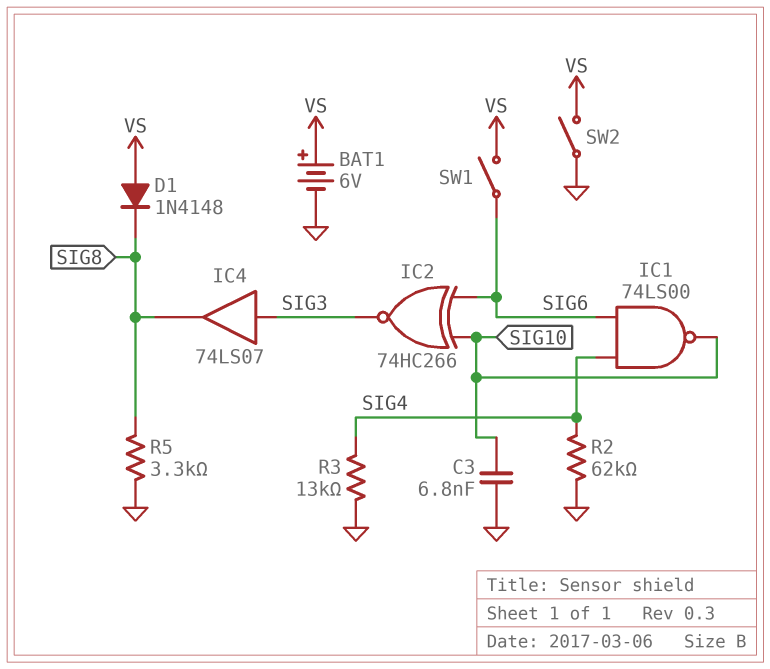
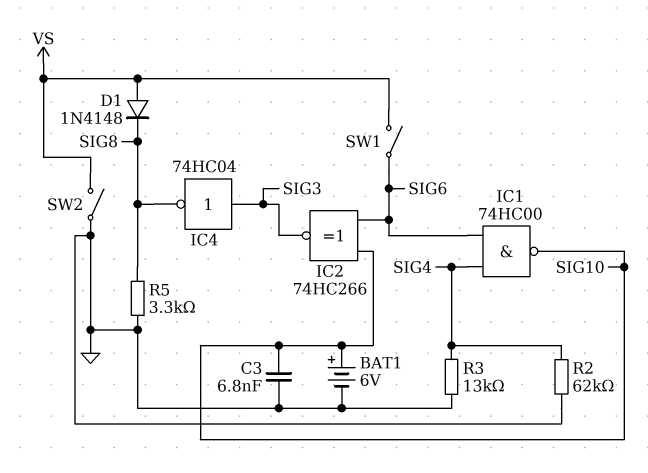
BAT1: 6V (plus VS, minus GND) -> 6V (plus SIG10, minus GND)
IC1: NAND 74LS00 (in SIG4, in SIG6, out SIG10) -> NAND 74HC00 (in SIG4, in SIG6, out SIG10)
IC4: buffer 74LS07 (in SIG3, out SIG8) -> NOT 74HC04 (in SIG3, out SIG8)

